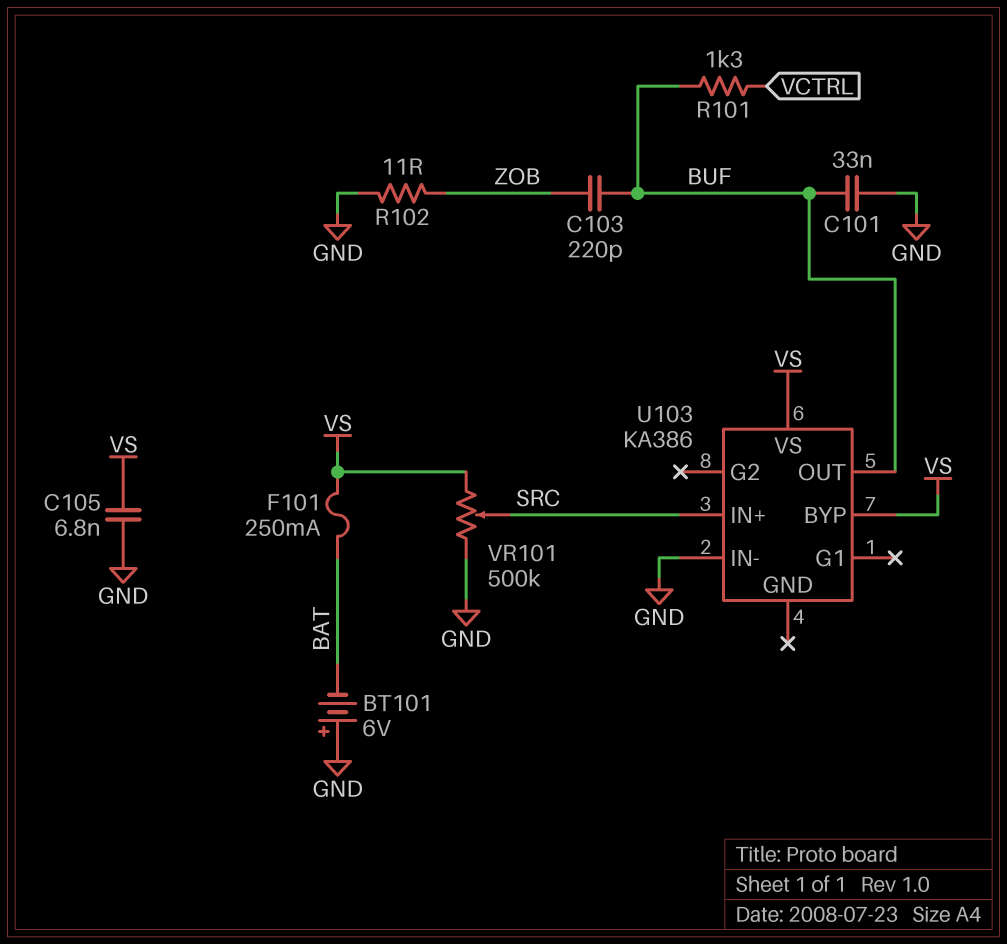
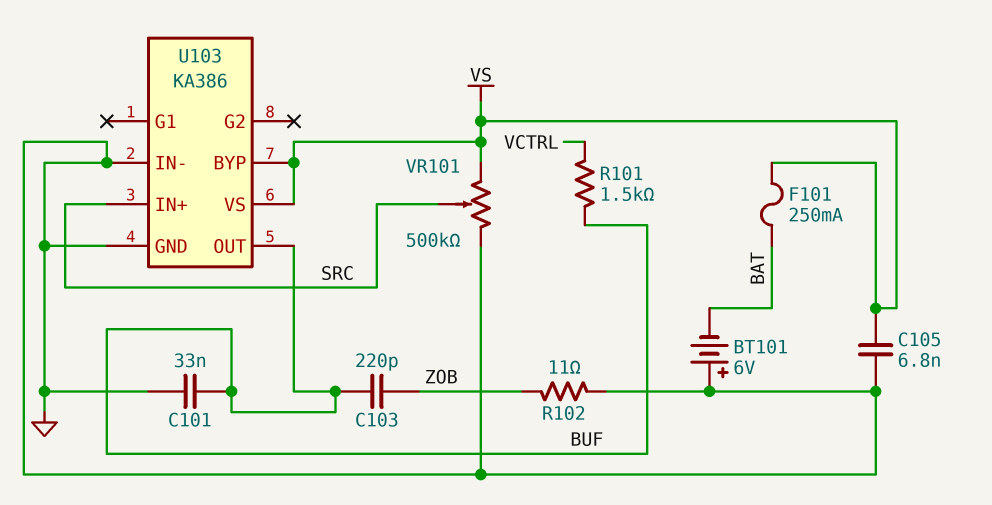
R101: 1.3k (BUF, VCTRL) -> 1.5k (BUF, VCTRL)
U103 pin GND: none -> GND

